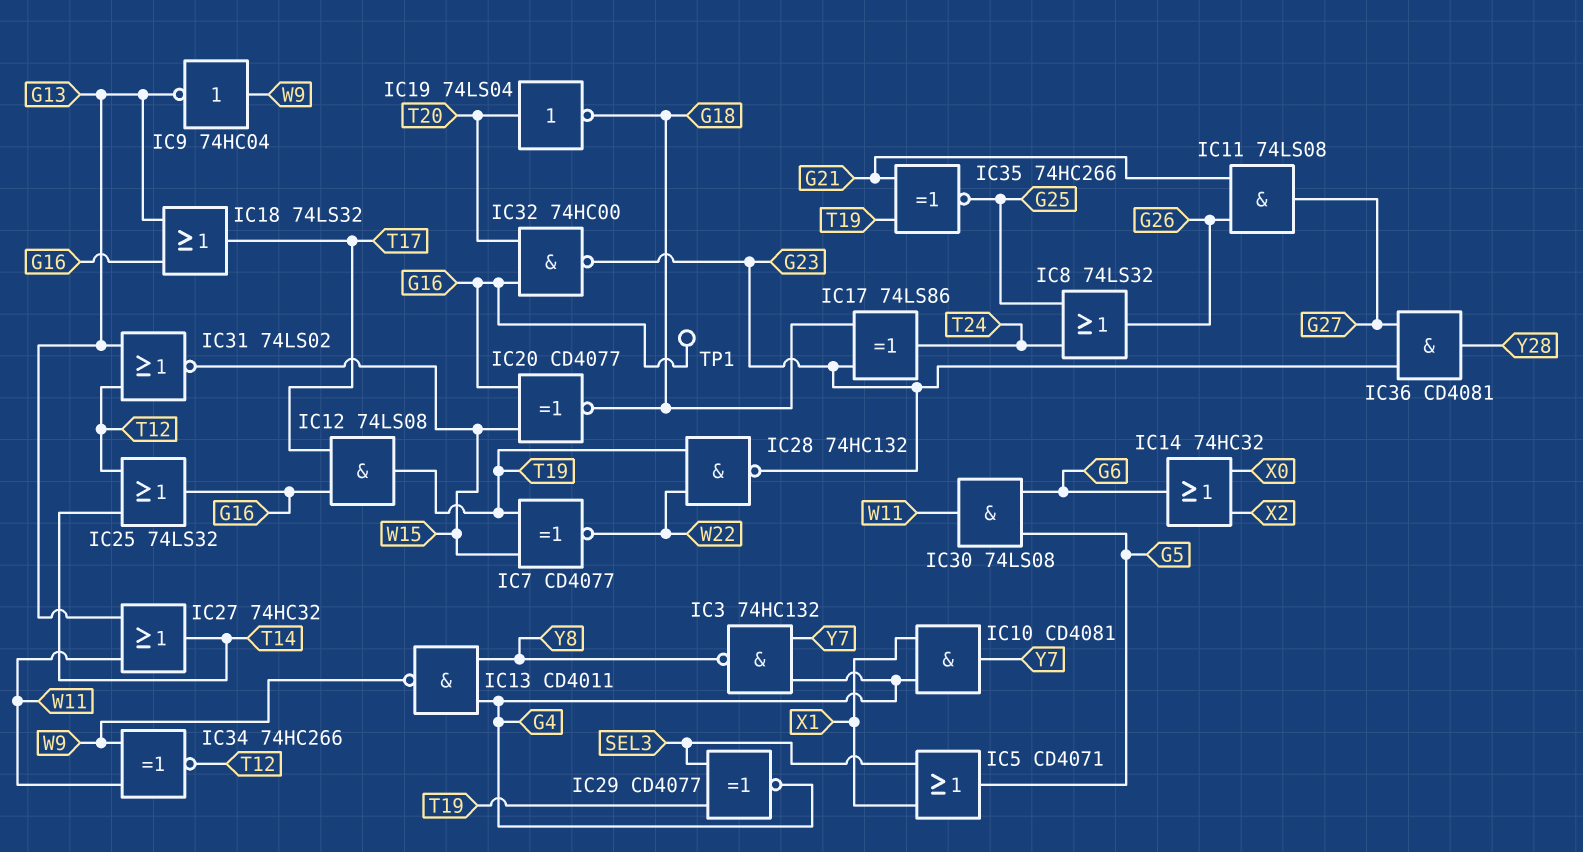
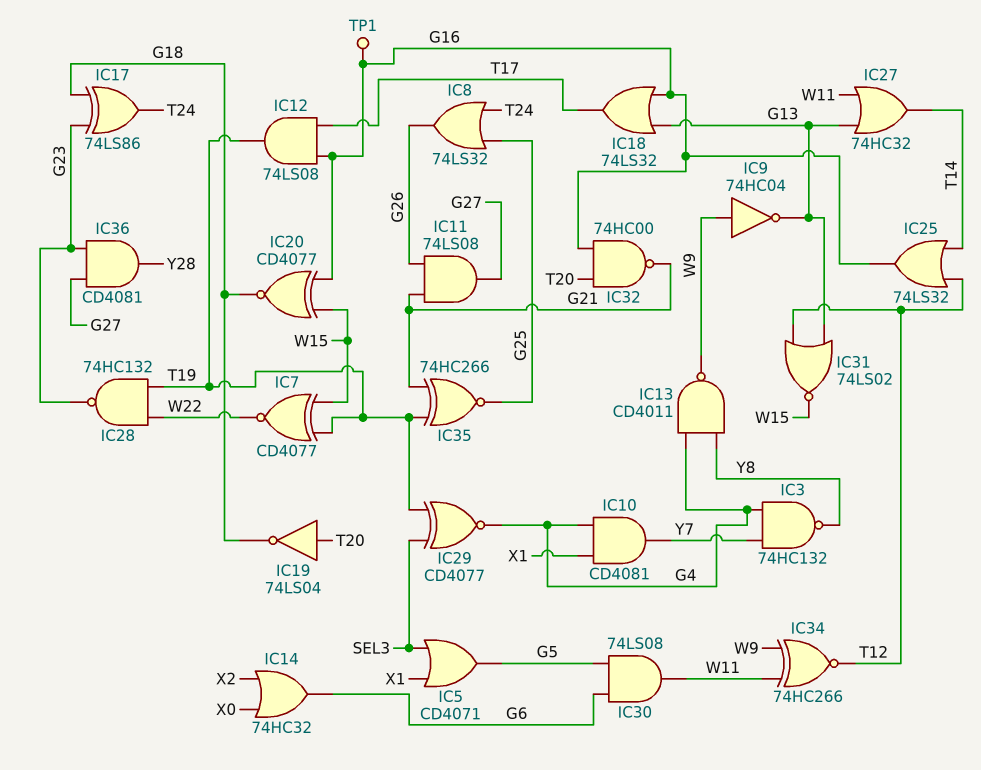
IC32: NAND 74HC00 (in G16, in T20, out G23) -> NAND 74HC00 (in G16, in T20, out G21)

